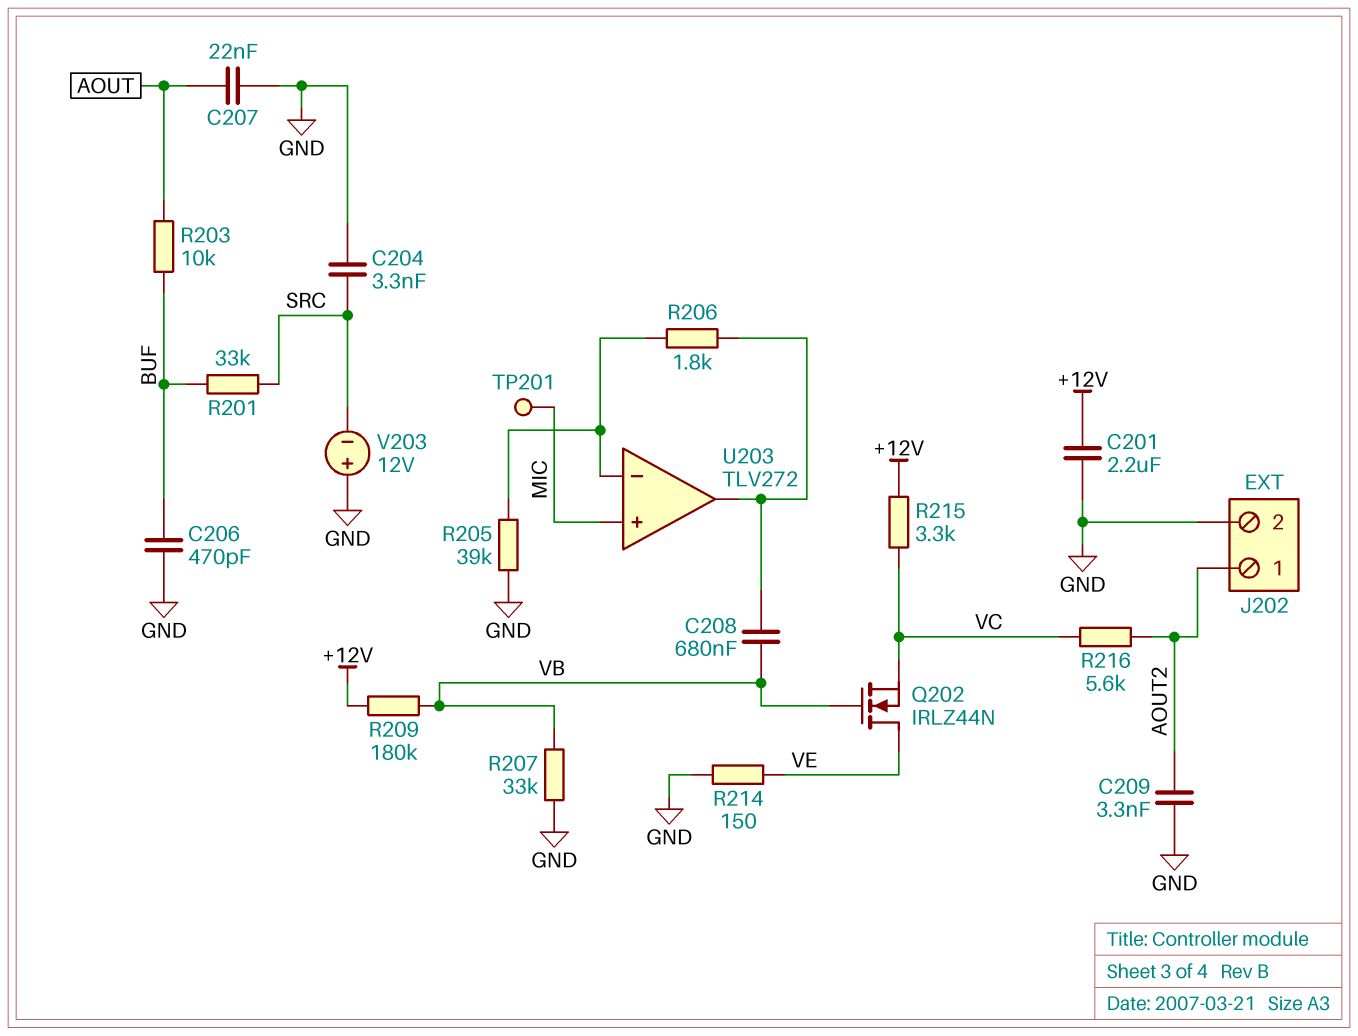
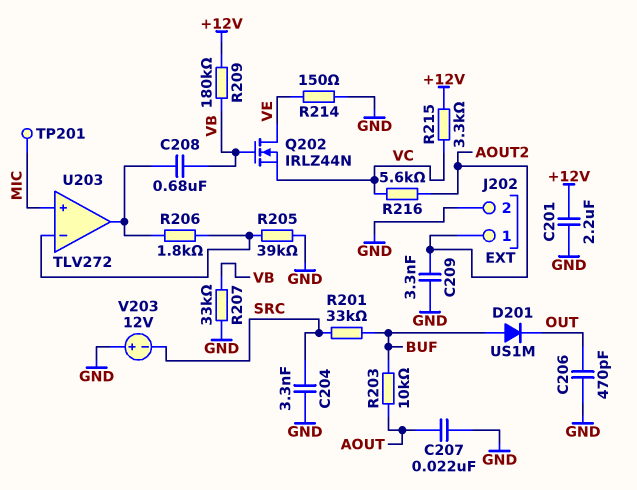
C206: 470pF (BUF, GND) -> 470pF (GND, OUT)
D201: none -> diode US1M (A BUF, K OUT)

